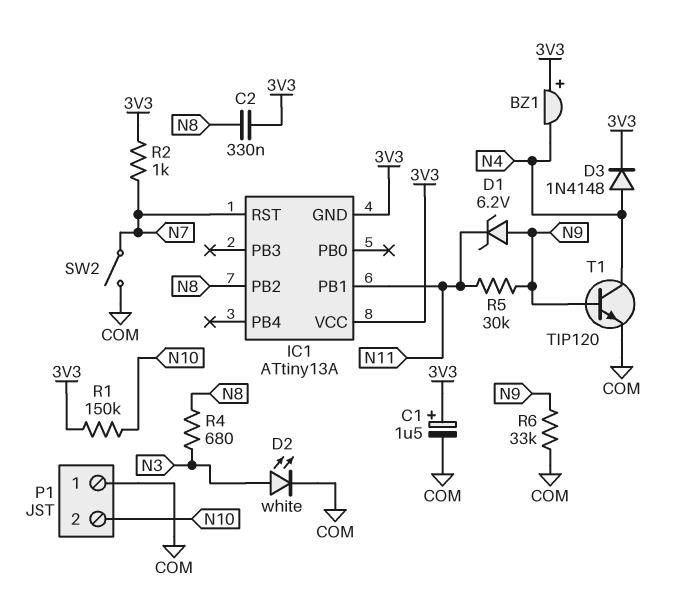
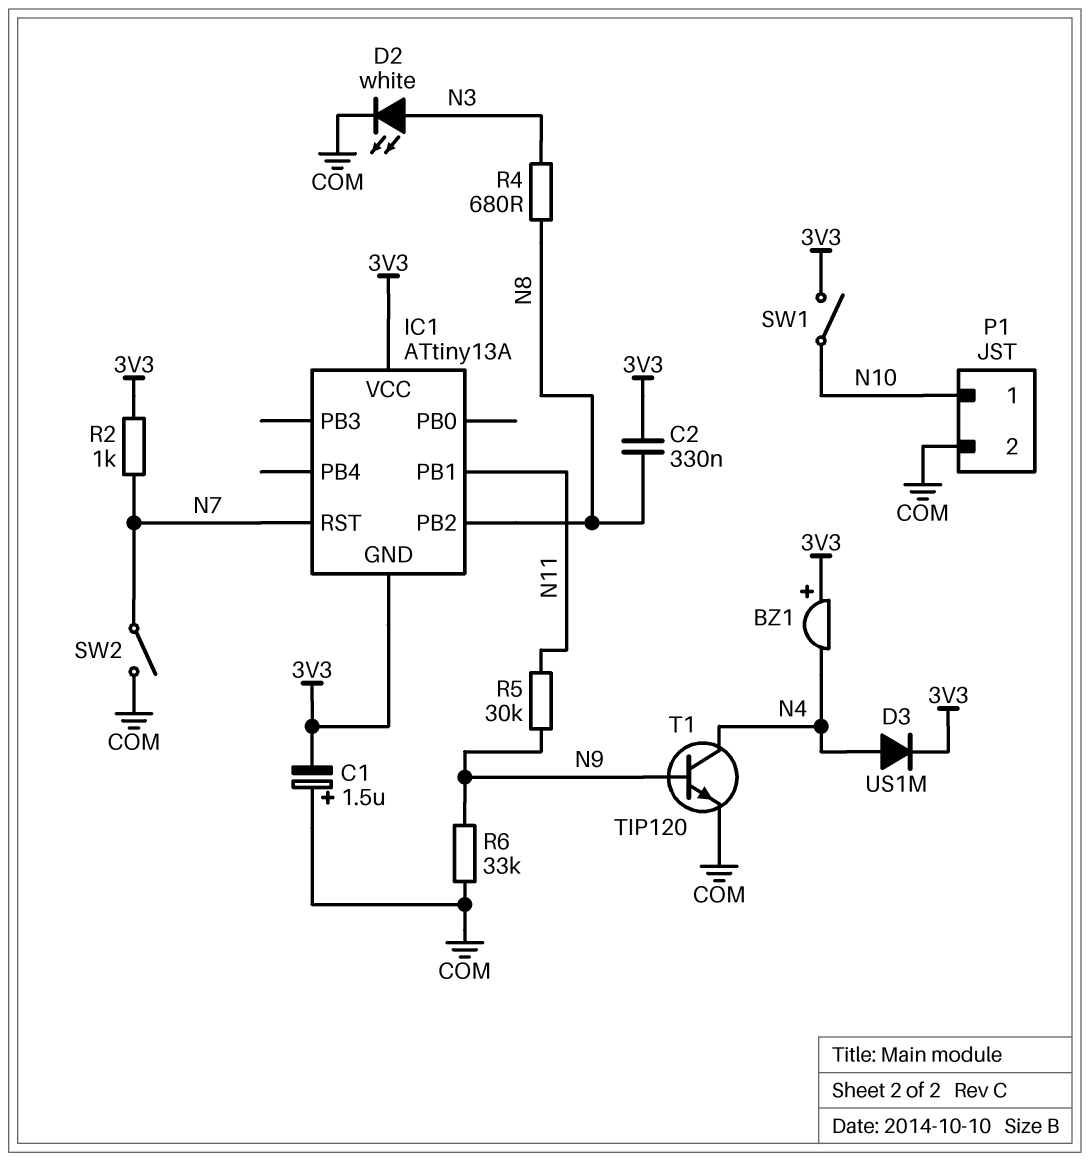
C1: 1.5uF (plus 3V3, minus COM) -> 1.5uF (plus COM, minus 3V3)
D1: zener 6.2V (A N9, K N11) -> none
D3: diode 1N4148 (A N4, K 3V3) -> diode US1M (A N4, K 3V3)
P1 pin 1: COM -> N10
P1 pin 2: N10 -> COM
R1: 150k (3V3, N10) -> none
SW1: none -> switch (3V3, N10)

